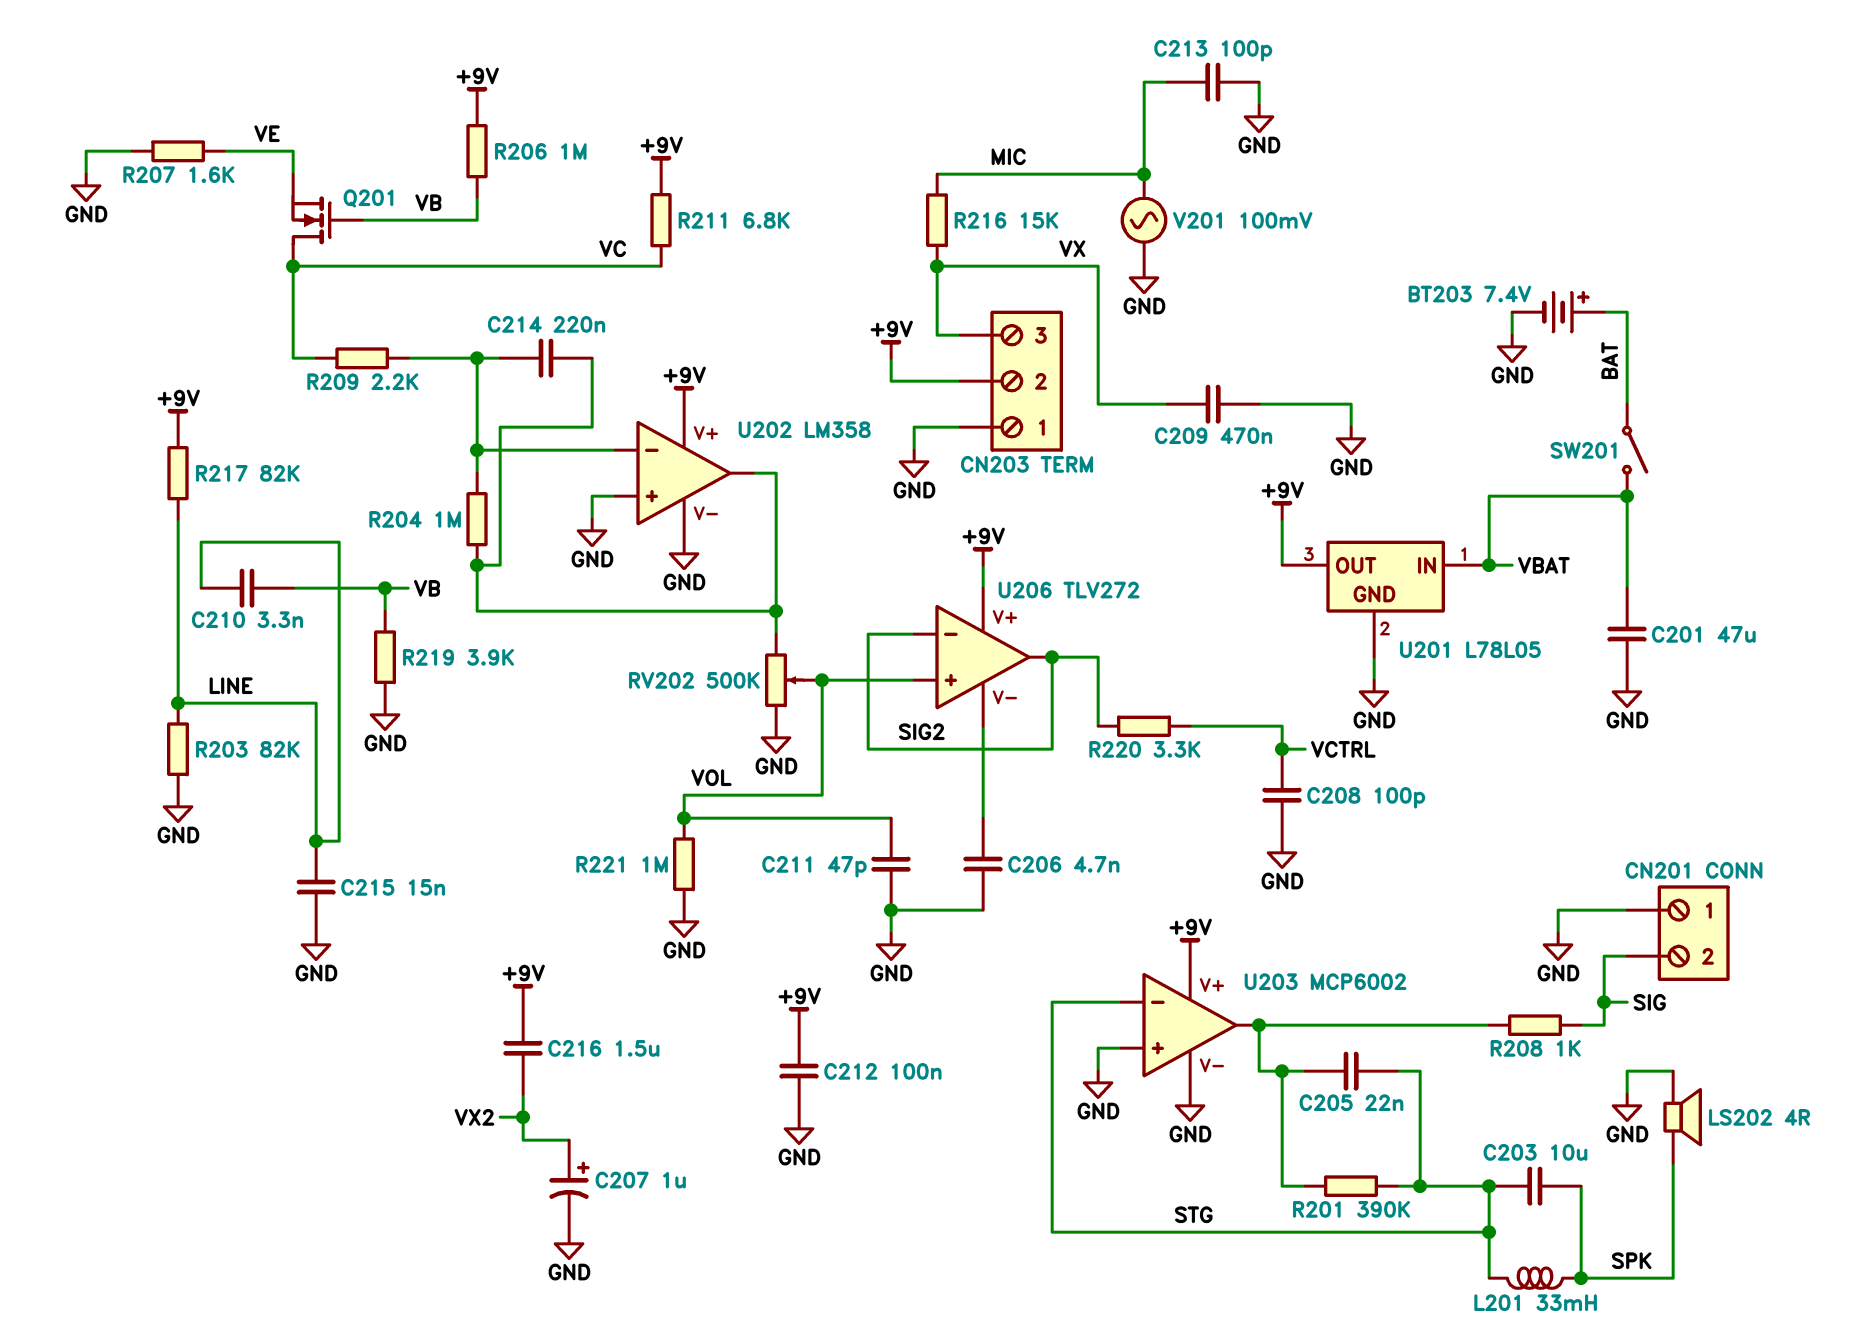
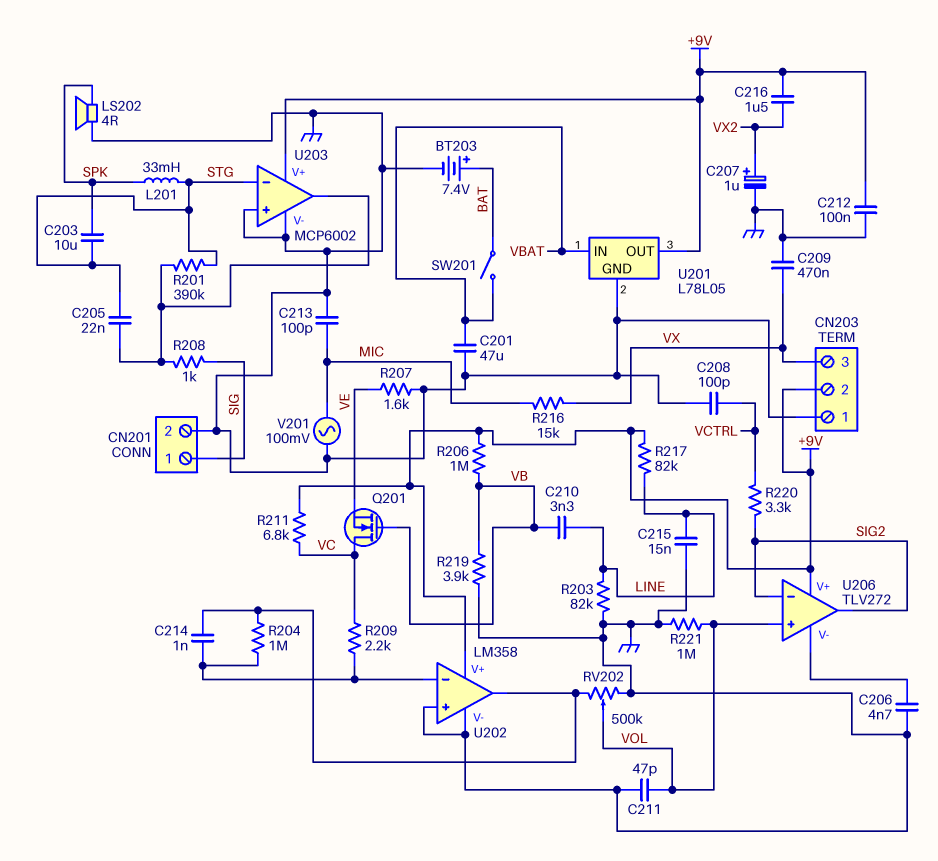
C214: 220nF (U202/in-, U202/out) -> 1nF (U202/in-, U202/out)
CN201 pin 1: GND -> SIG
CN201 pin 2: SIG -> GND

